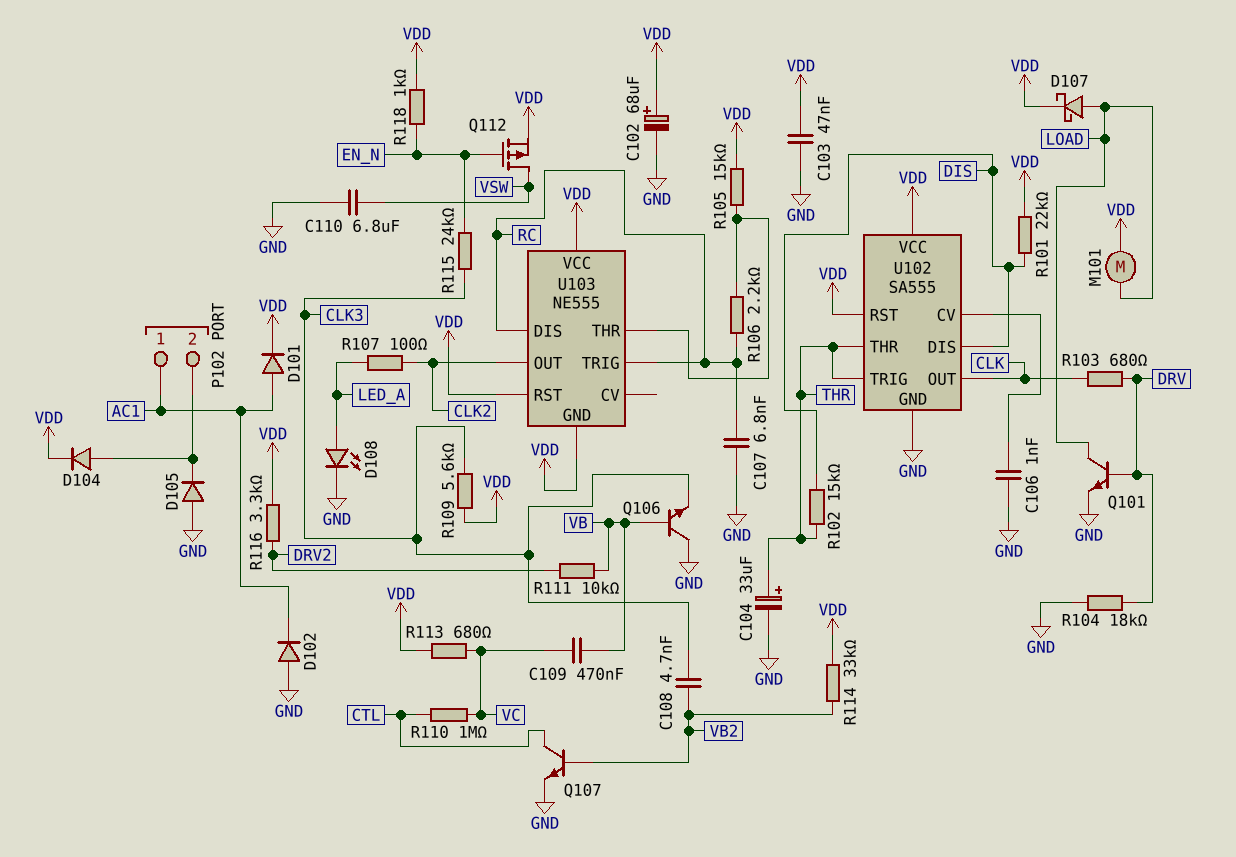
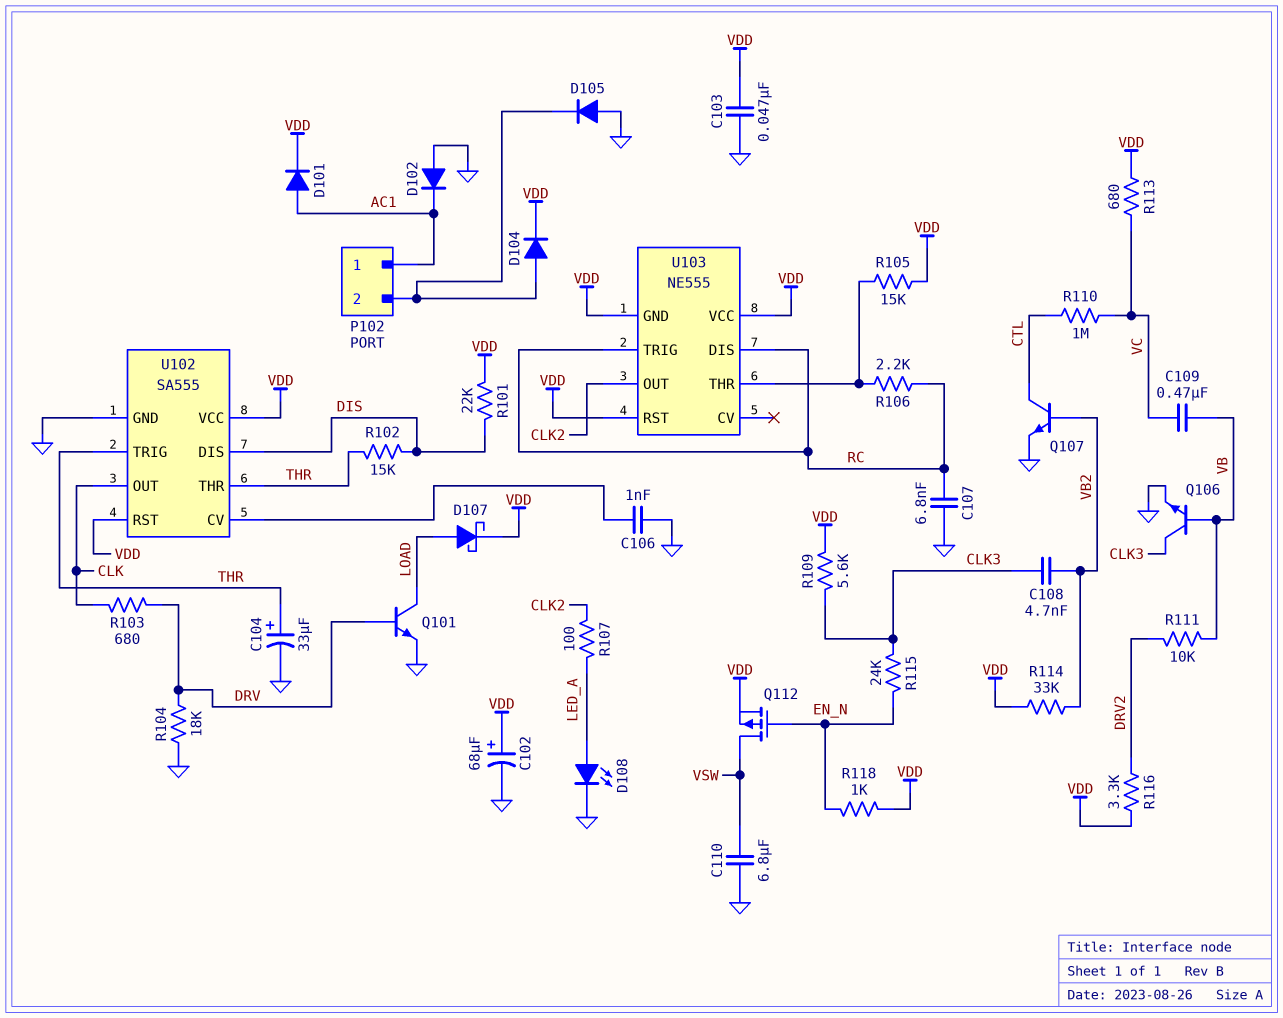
M101: motor (LOAD, VDD) -> none
Q106: NPN (B VB, C GND, E CLK3) -> NPN (B VB, C CLK3, E GND)

